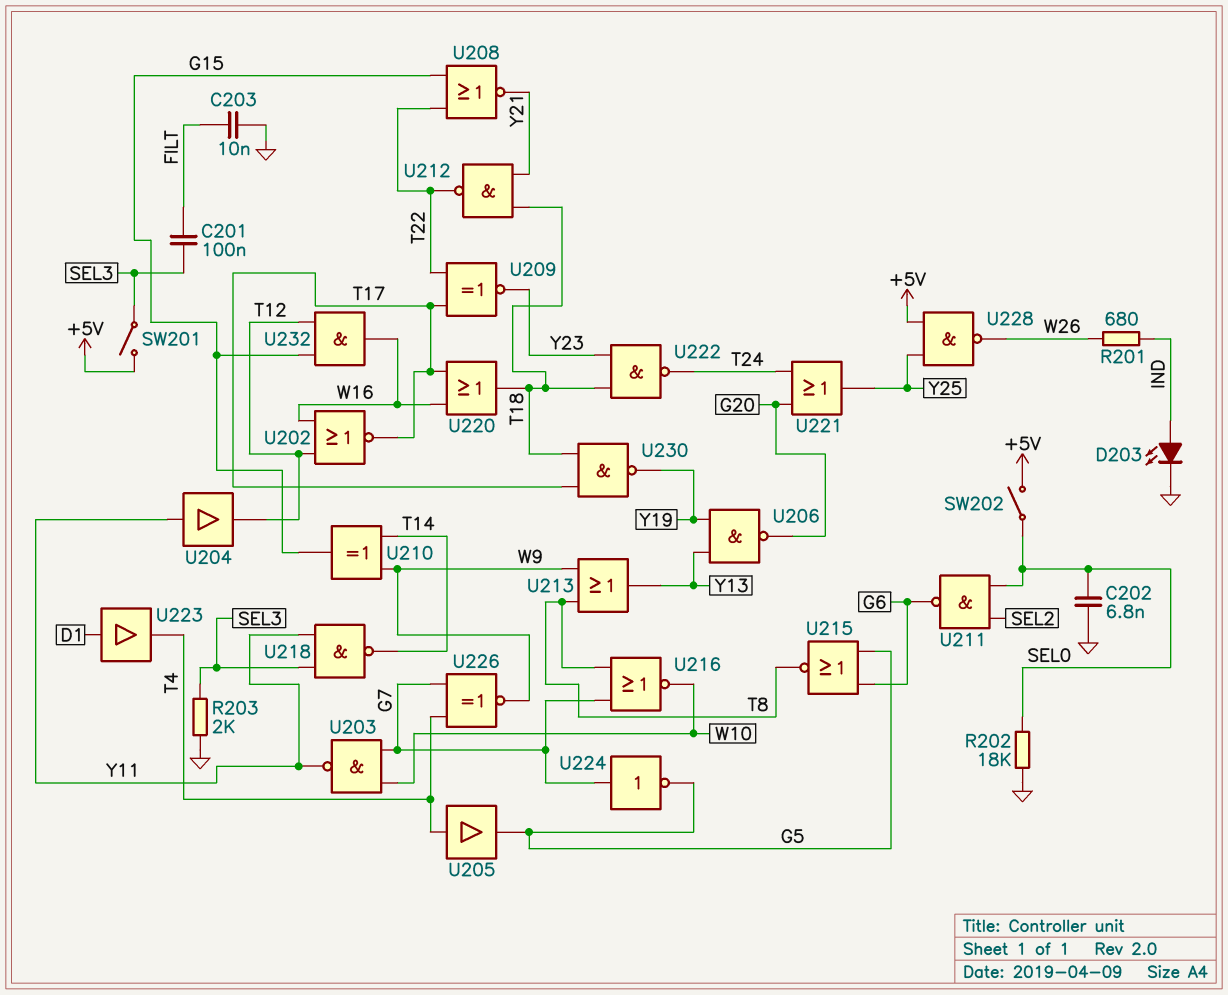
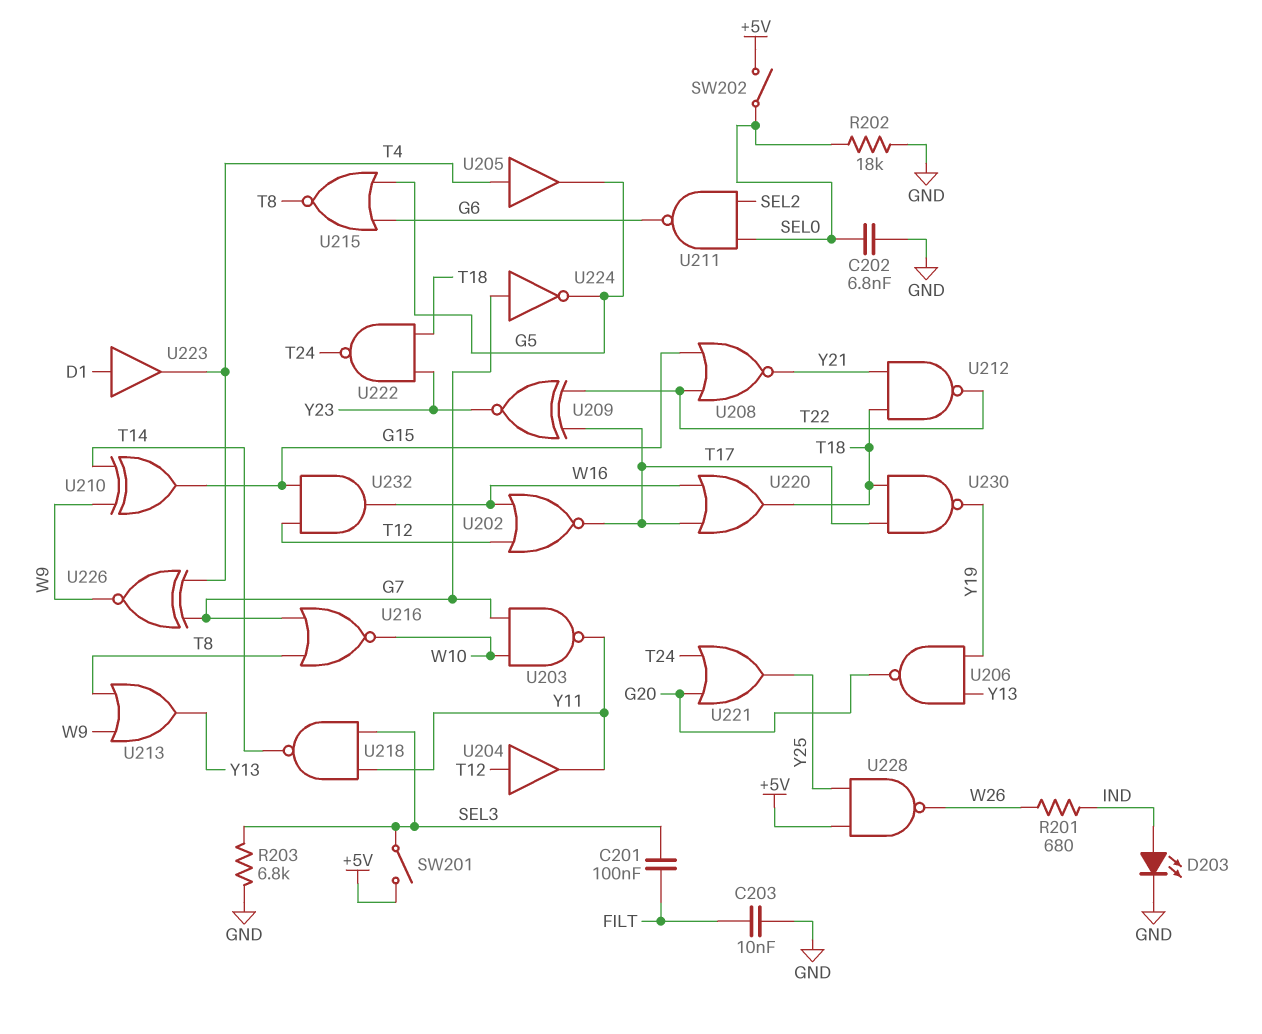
R203: 2k (GND, SEL3) -> 6.8k (GND, SEL3)
U204: buffer (in Y11, out T12) -> buffer (in T12, out Y11)

